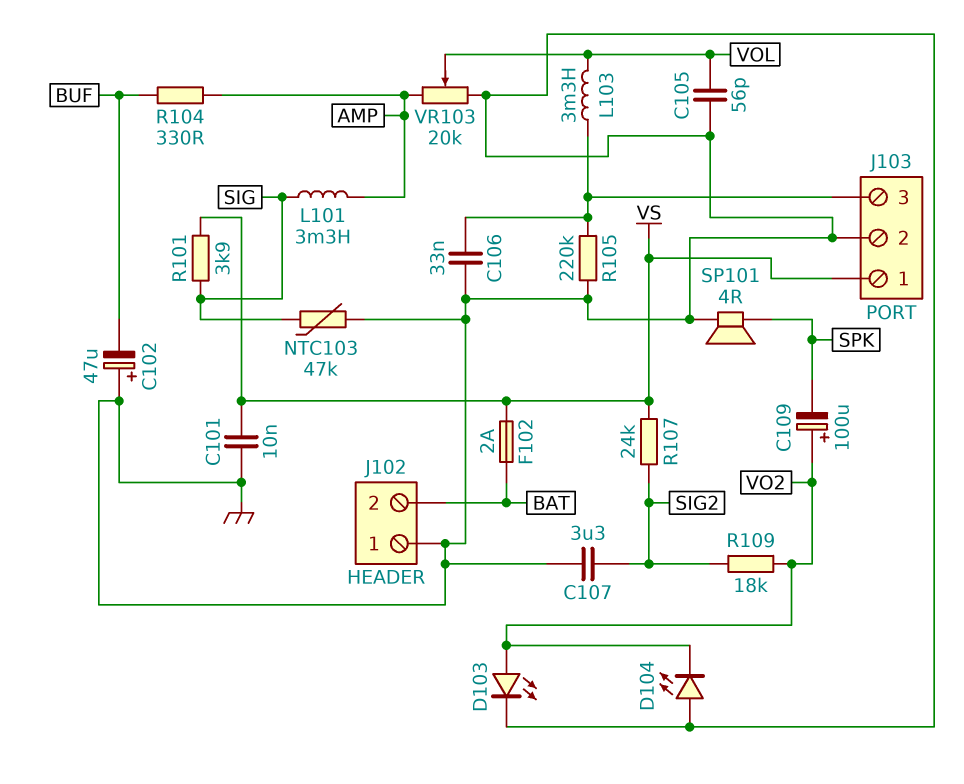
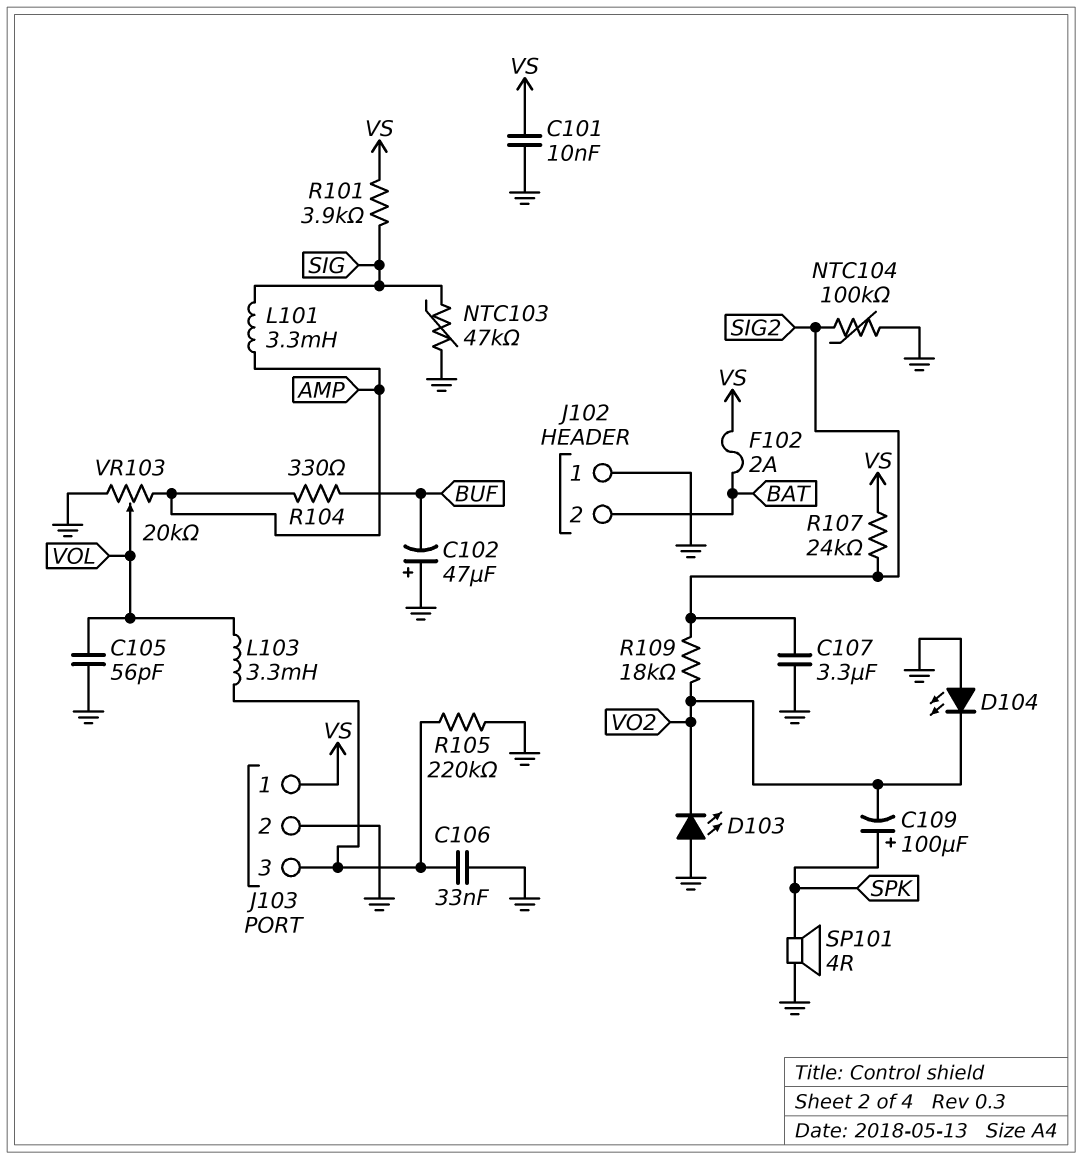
C109: 100uF (plus VO2, minus SPK) -> 100uF (plus SPK, minus VO2)
D103: LED (A VO2, K GND) -> LED (A GND, K VO2)
NTC104: none -> 100k (GND, SIG2)

